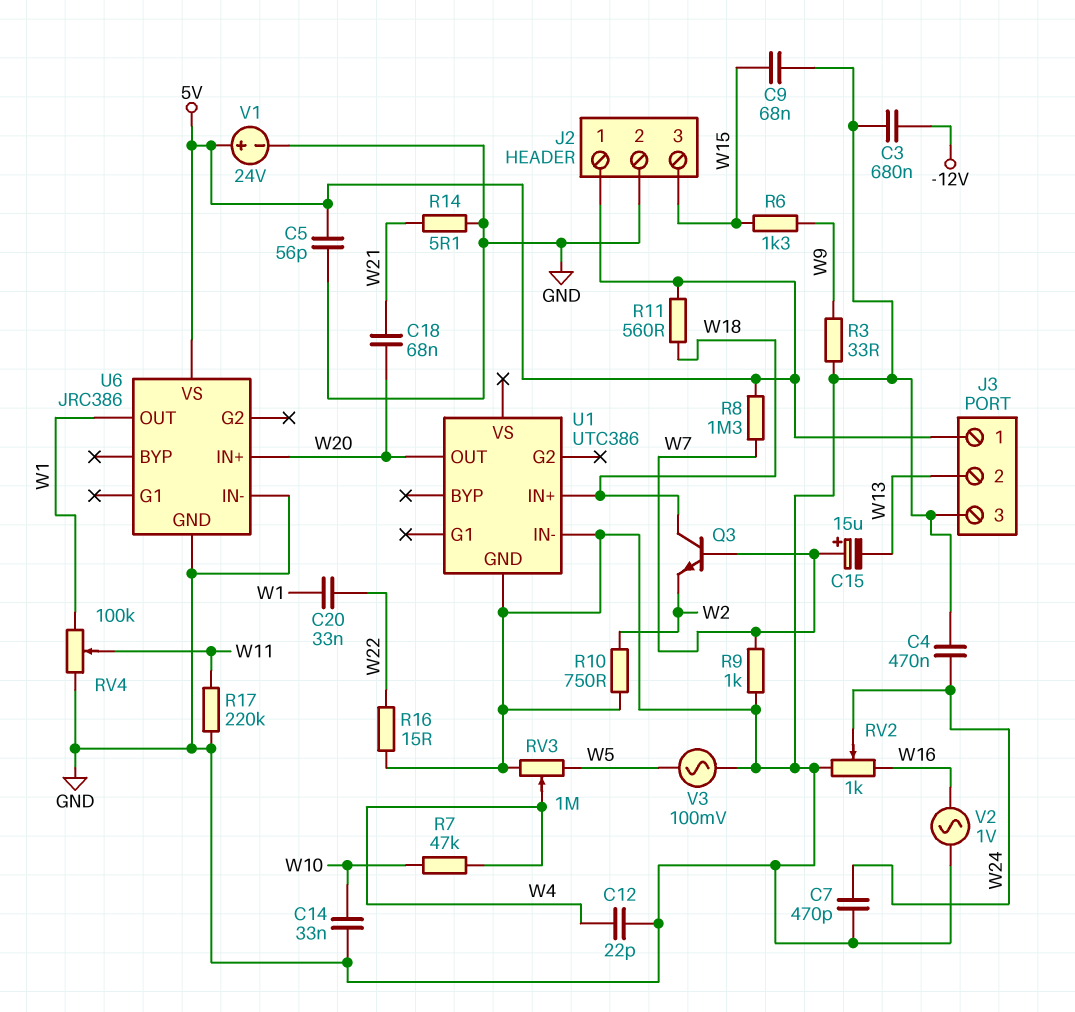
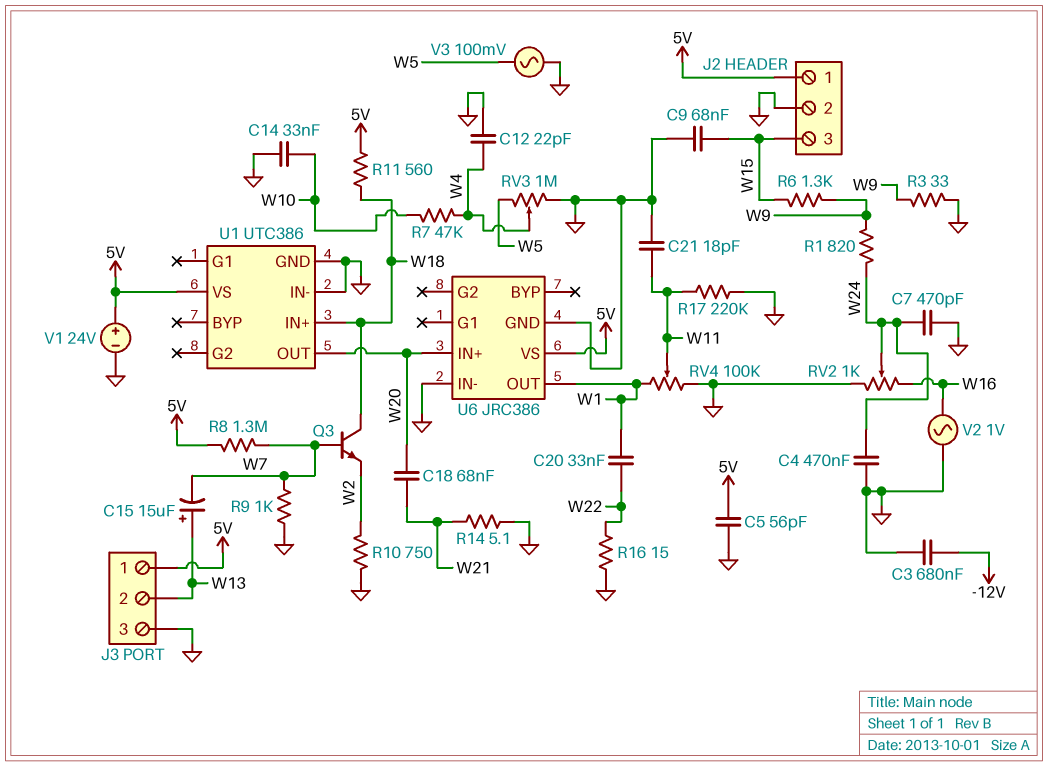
C15: 15uF (plus W7, minus W13) -> 15uF (plus W13, minus W7)
C21: none -> 18pF (GND, W11)
R1: none -> 820 (W9, W24)
U1 pin VS: none -> 5V

